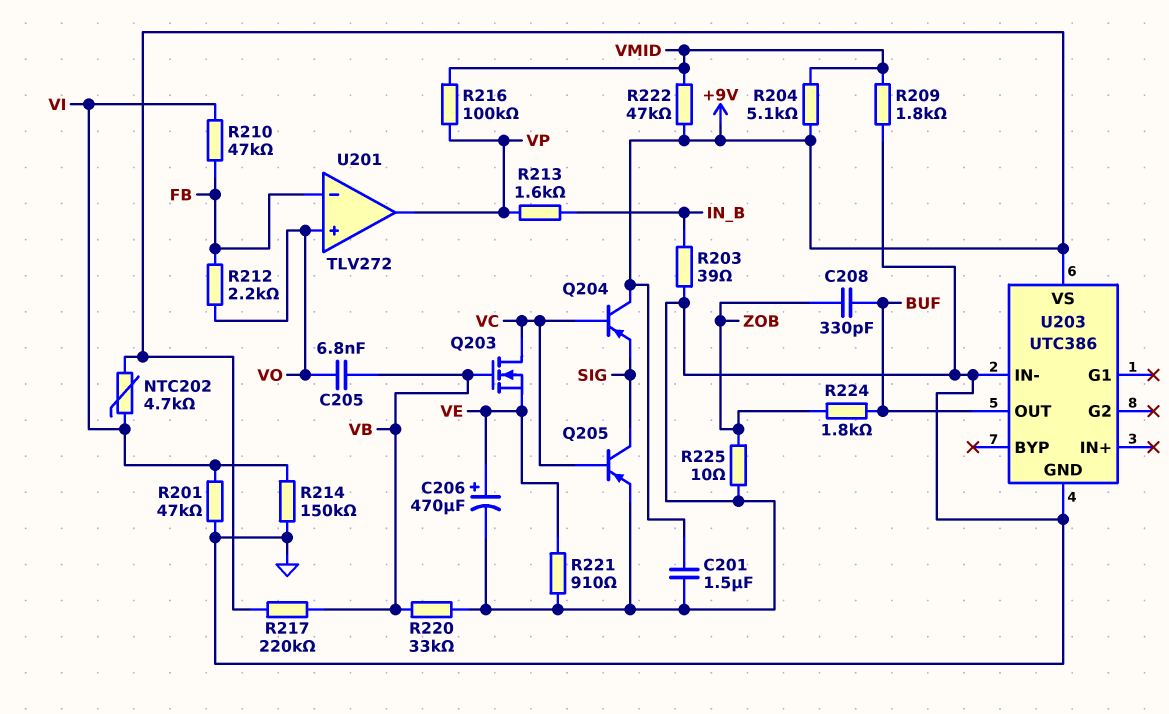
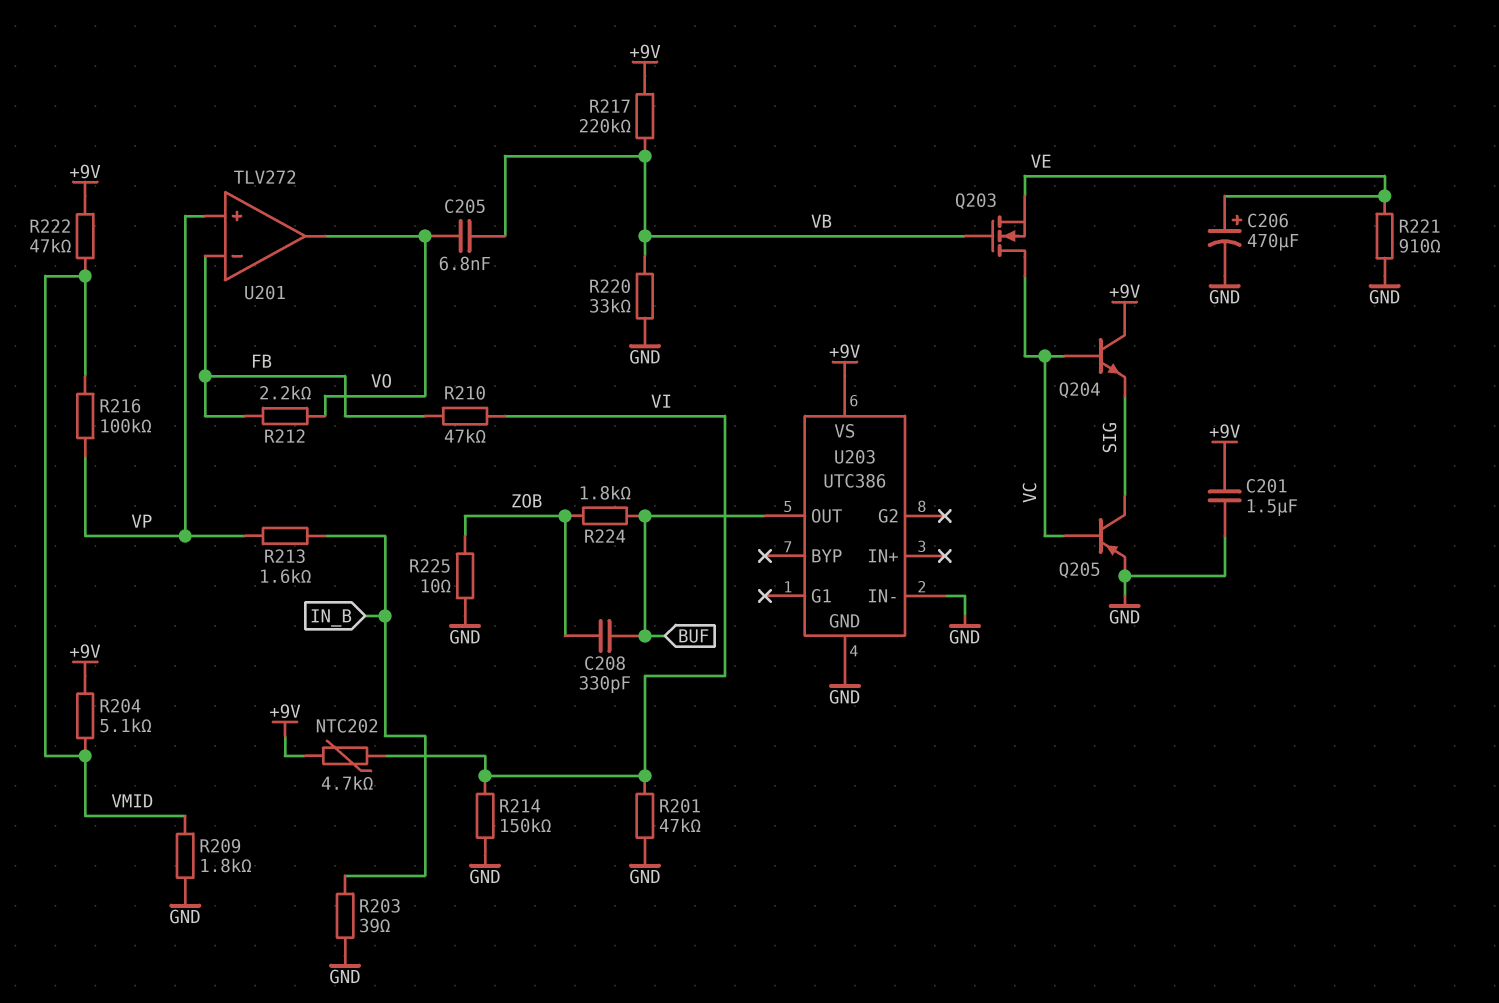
Q204: PNP (B VC, C +9V, E SIG) -> NPN (B VC, C +9V, E SIG)
U201 pin in+: VO -> VP
U201 pin out: VP -> VO

